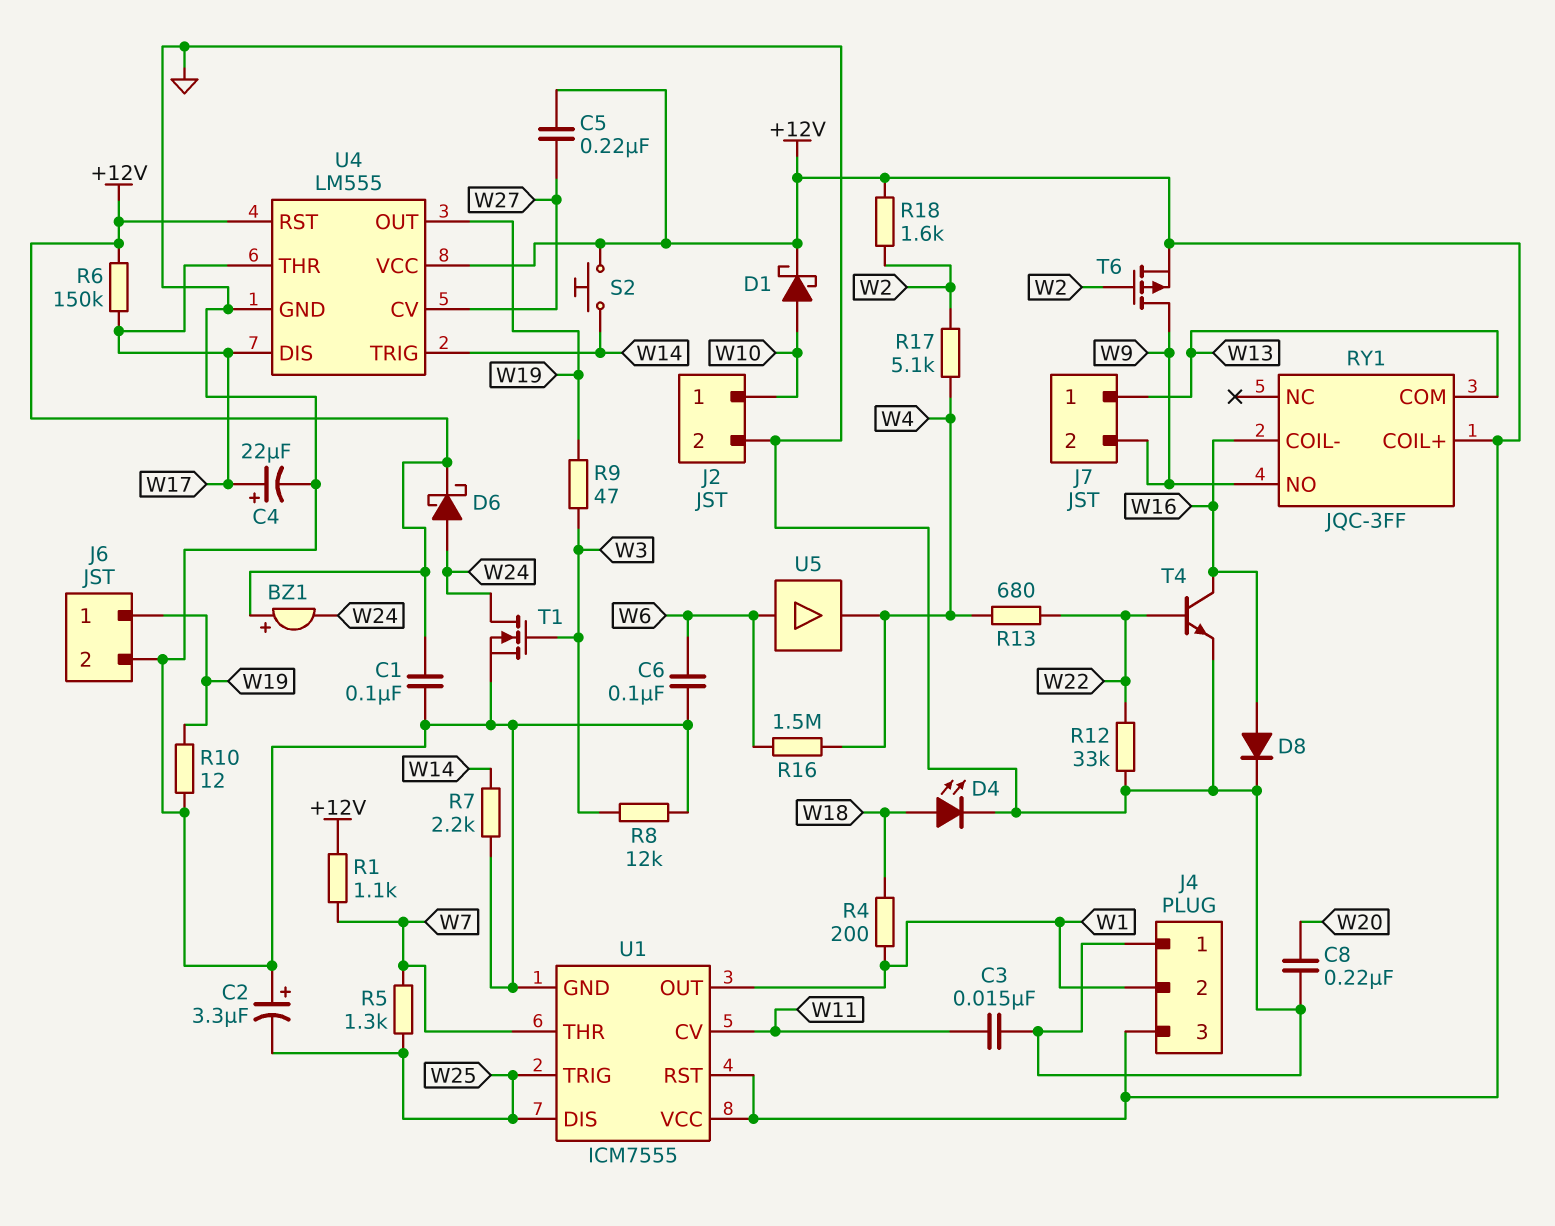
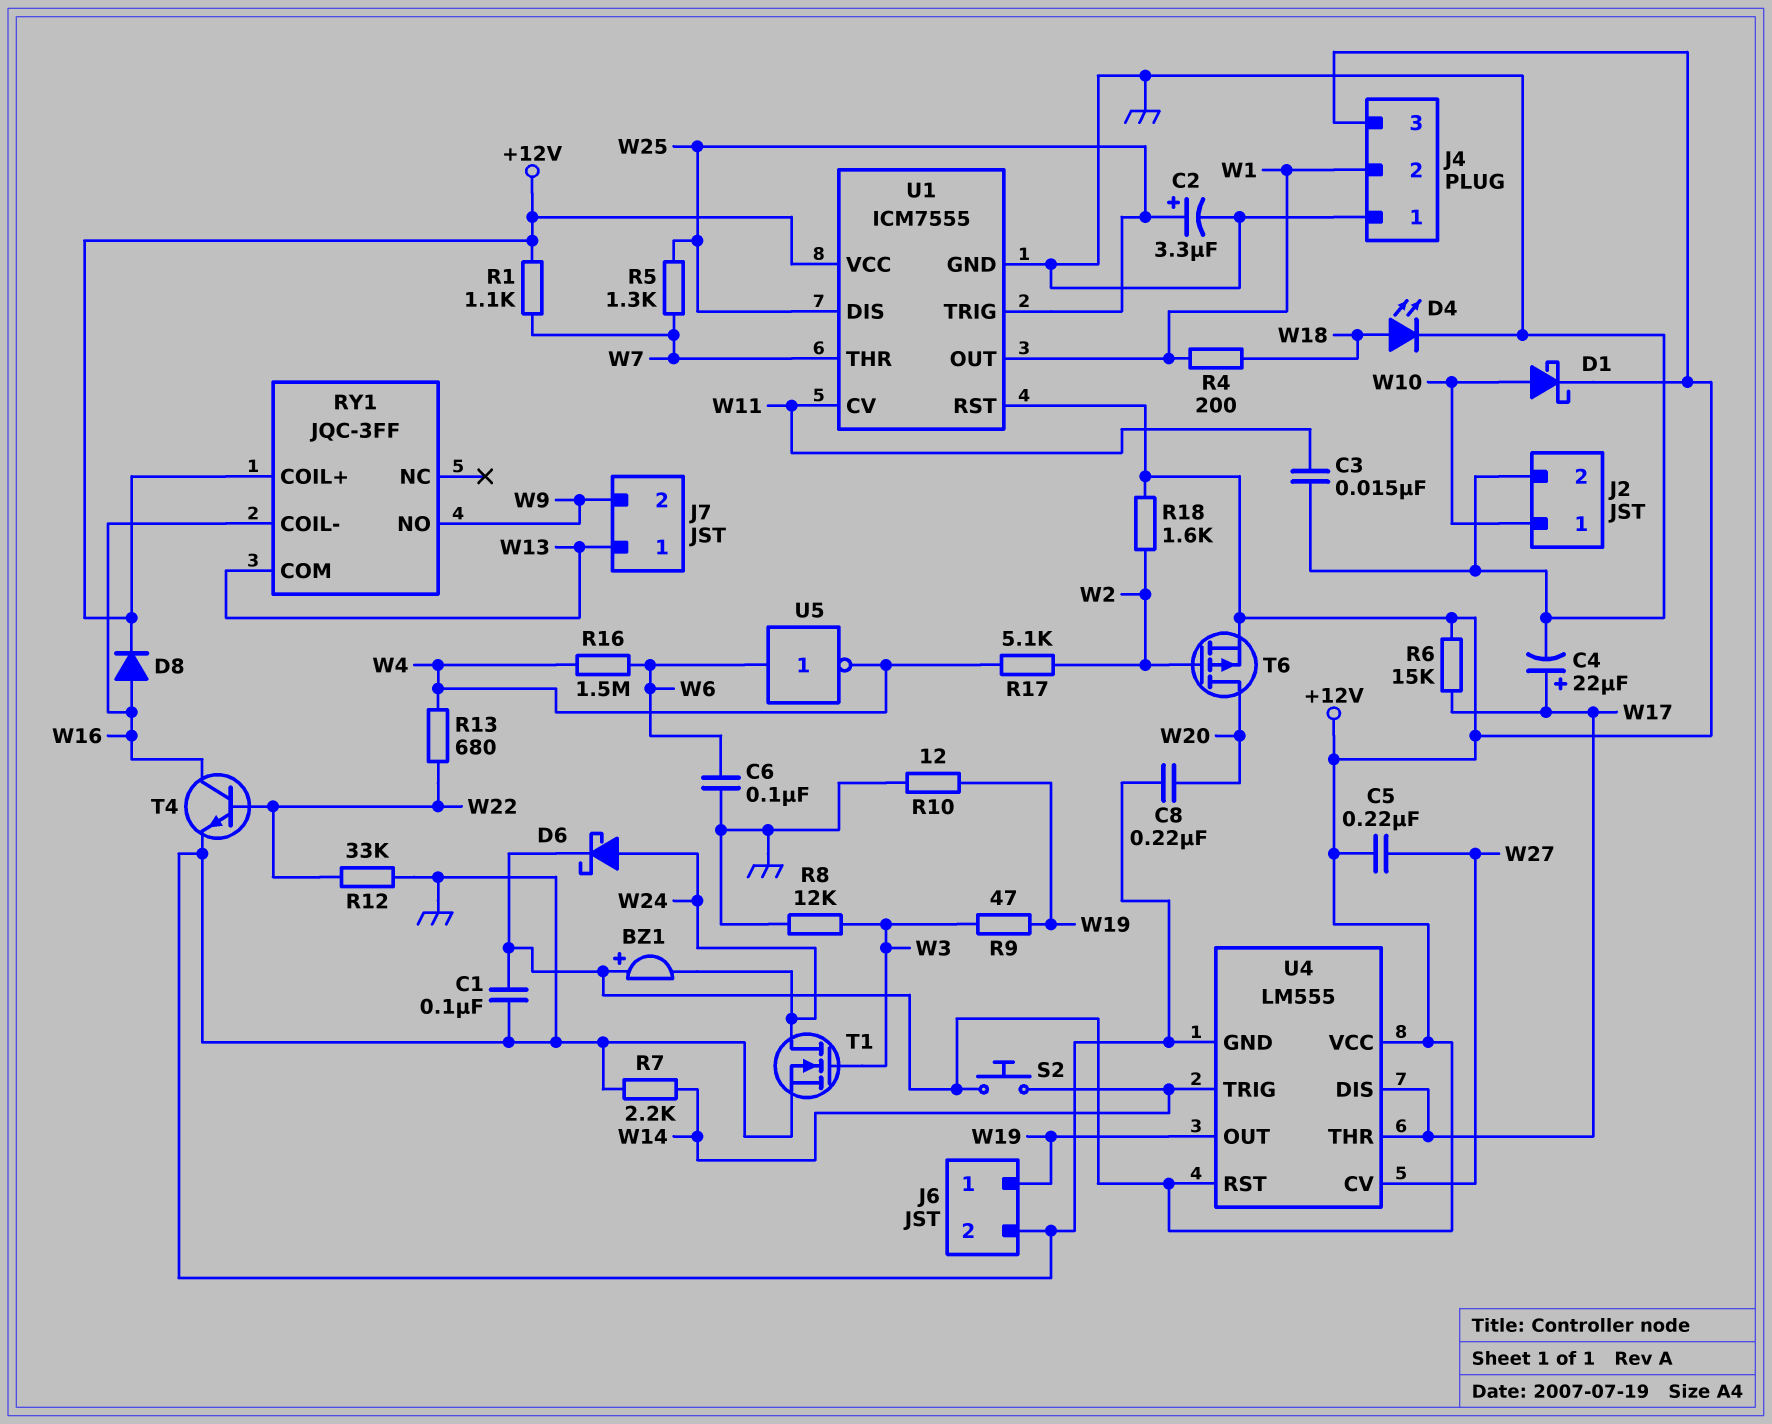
C2: 3.3uF (plus GND, minus W25) -> 3.3uF (plus W25, minus GND)
D8: diode (A W16, K GND) -> diode (A W16, K +12V)
R6: 150k (+12V, W17) -> 15k (+12V, W17)
T6: PMOS (G W2, D W9, S +12V) -> PMOS (G W2, D W20, S +12V)
U5: buffer (in W6, out W4) -> NOT (in W6, out W4)

